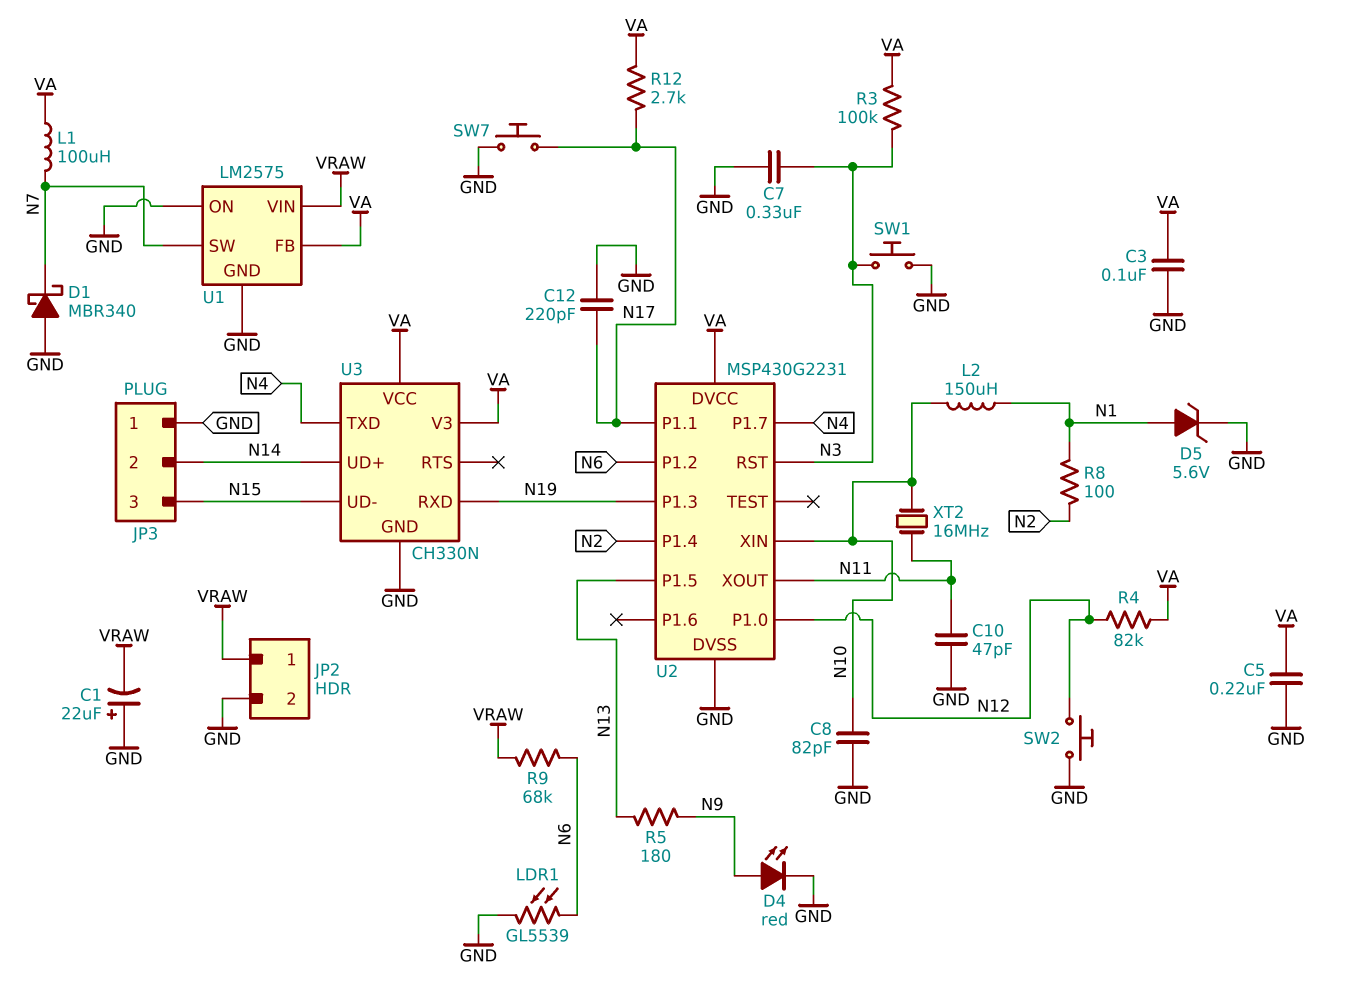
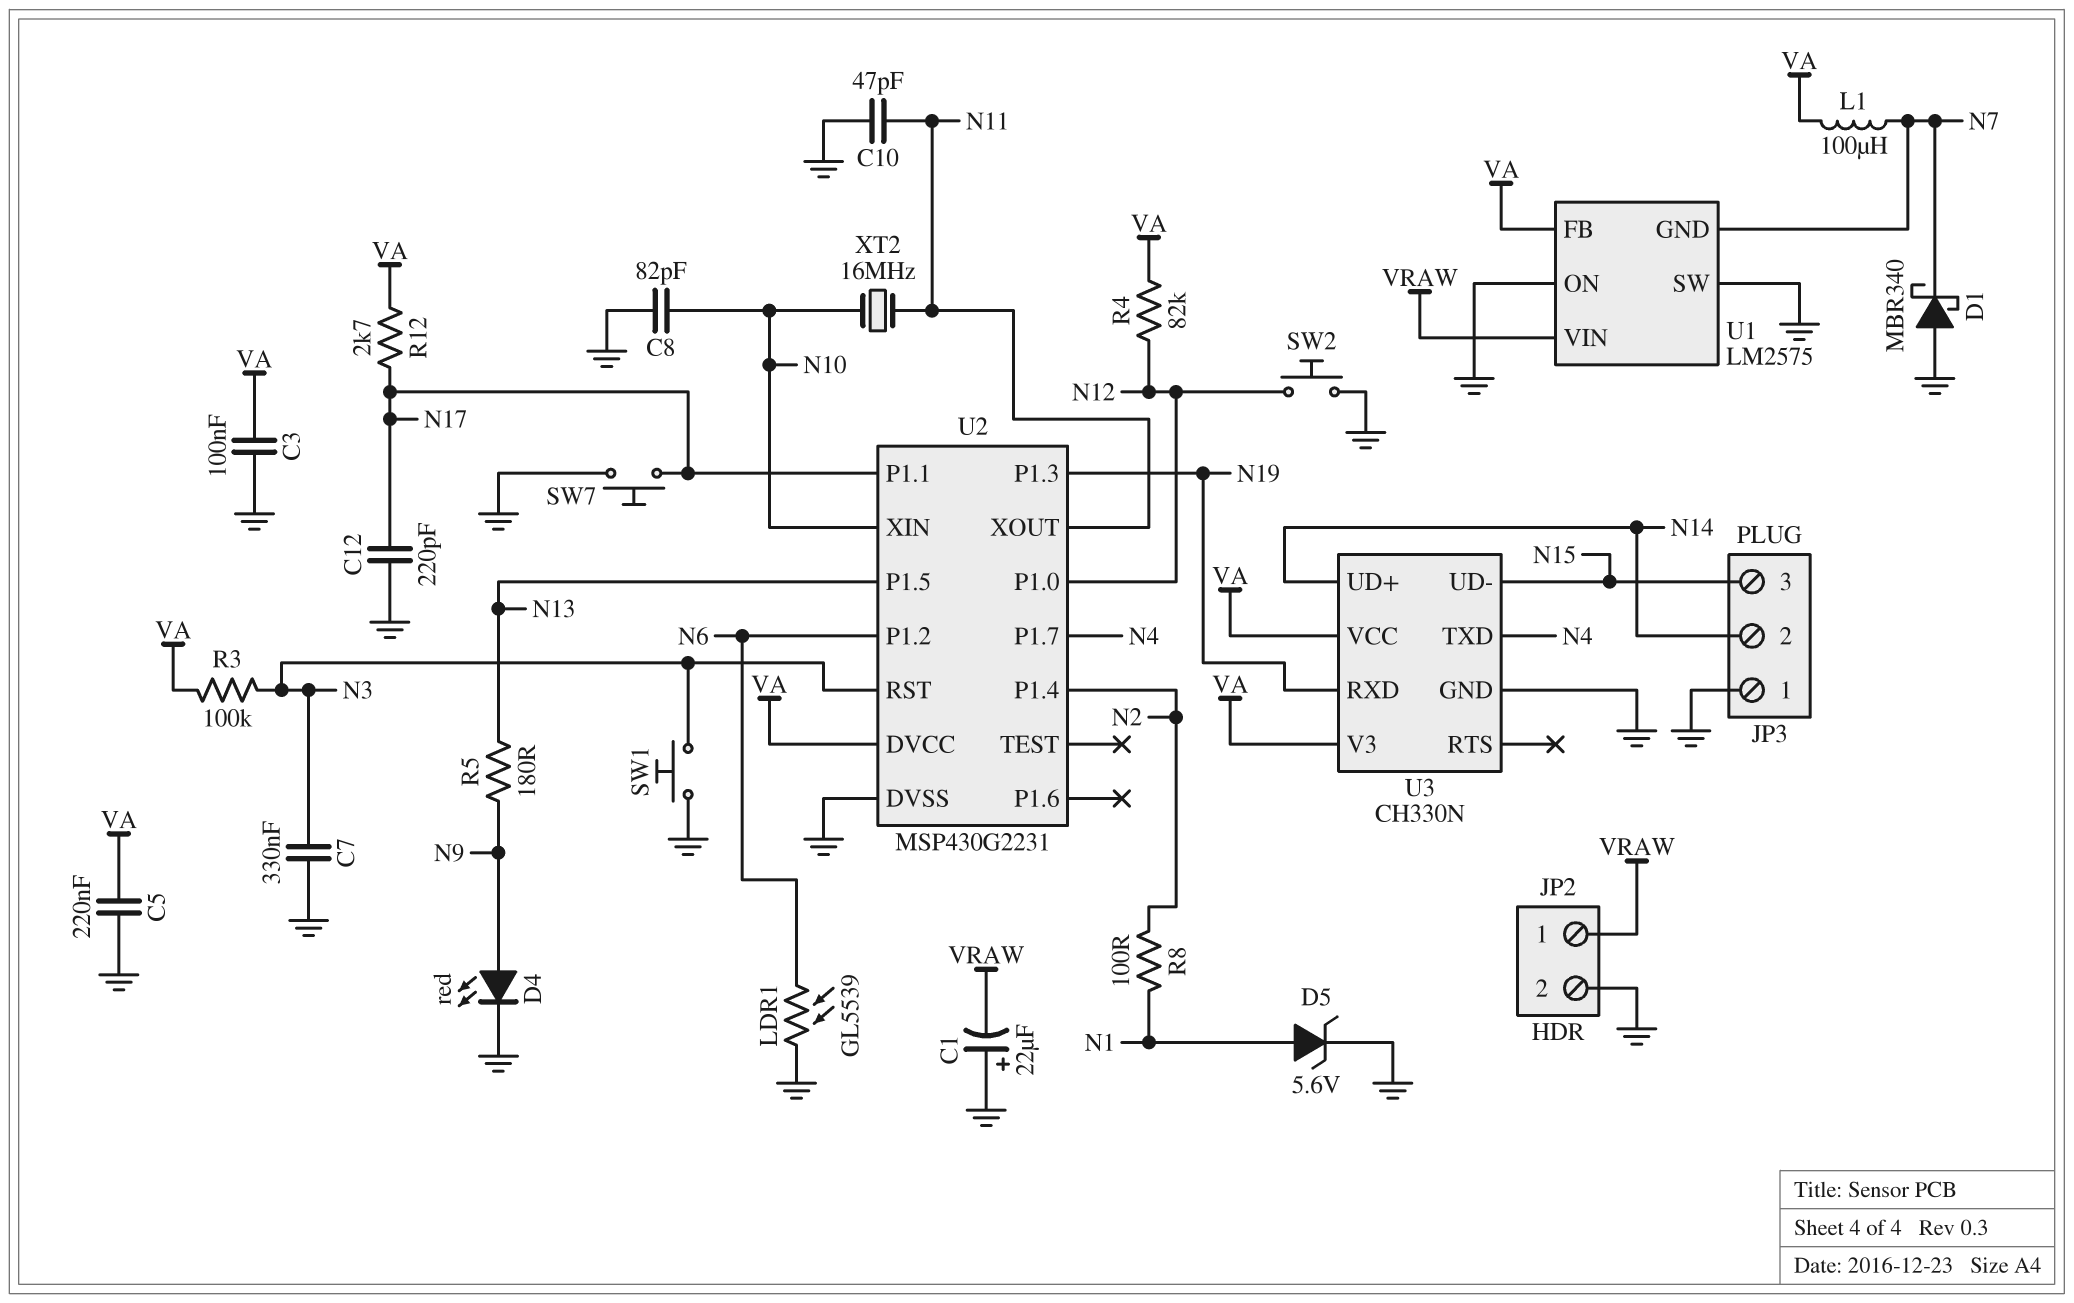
L2: 150uH (N1, N10) -> none
R9: 68k (N6, VRAW) -> none
U1 pin GND: GND -> N7
U1 pin SW: N7 -> GND

